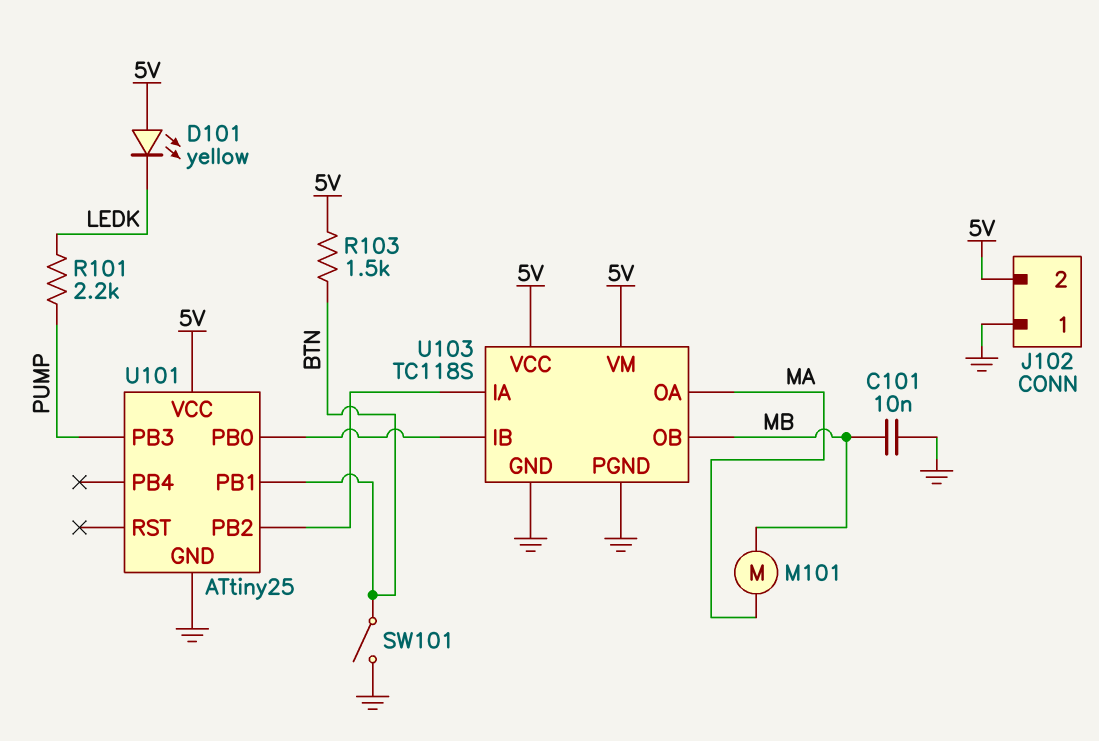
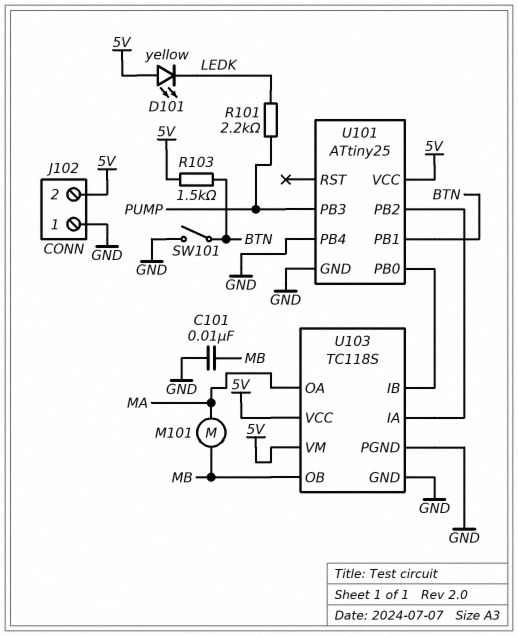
U101 pin PB4: none -> GND

